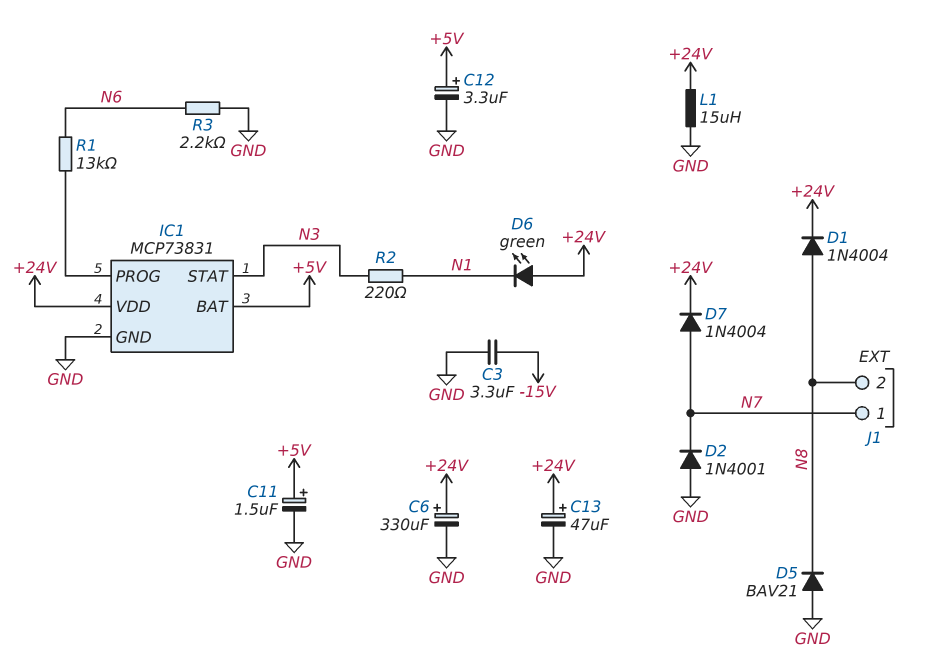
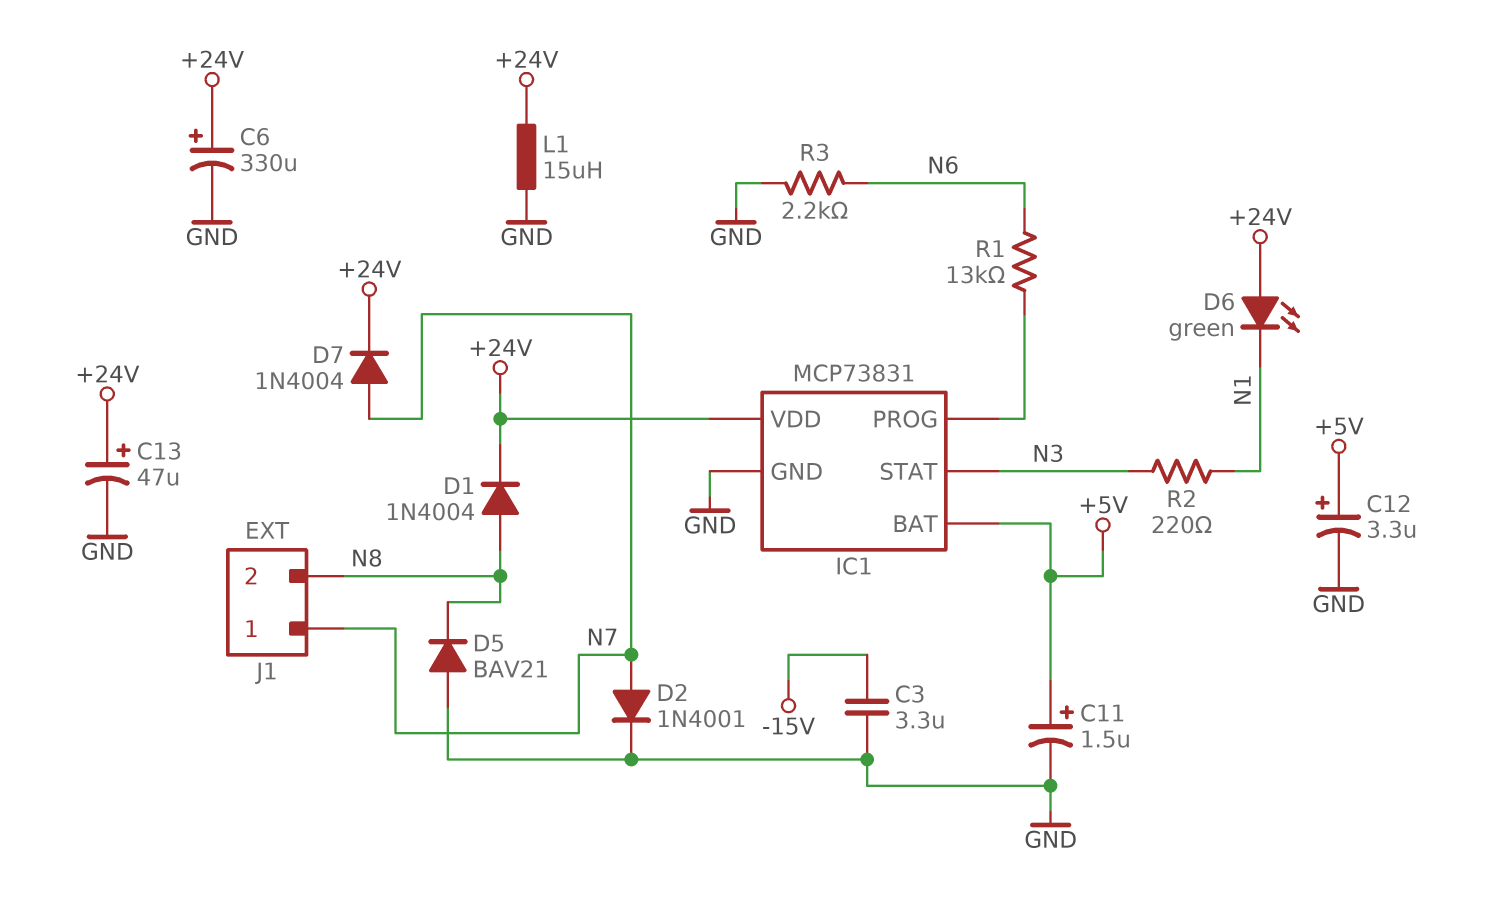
D2: diode 1N4001 (A GND, K N7) -> diode 1N4001 (A N7, K GND)

